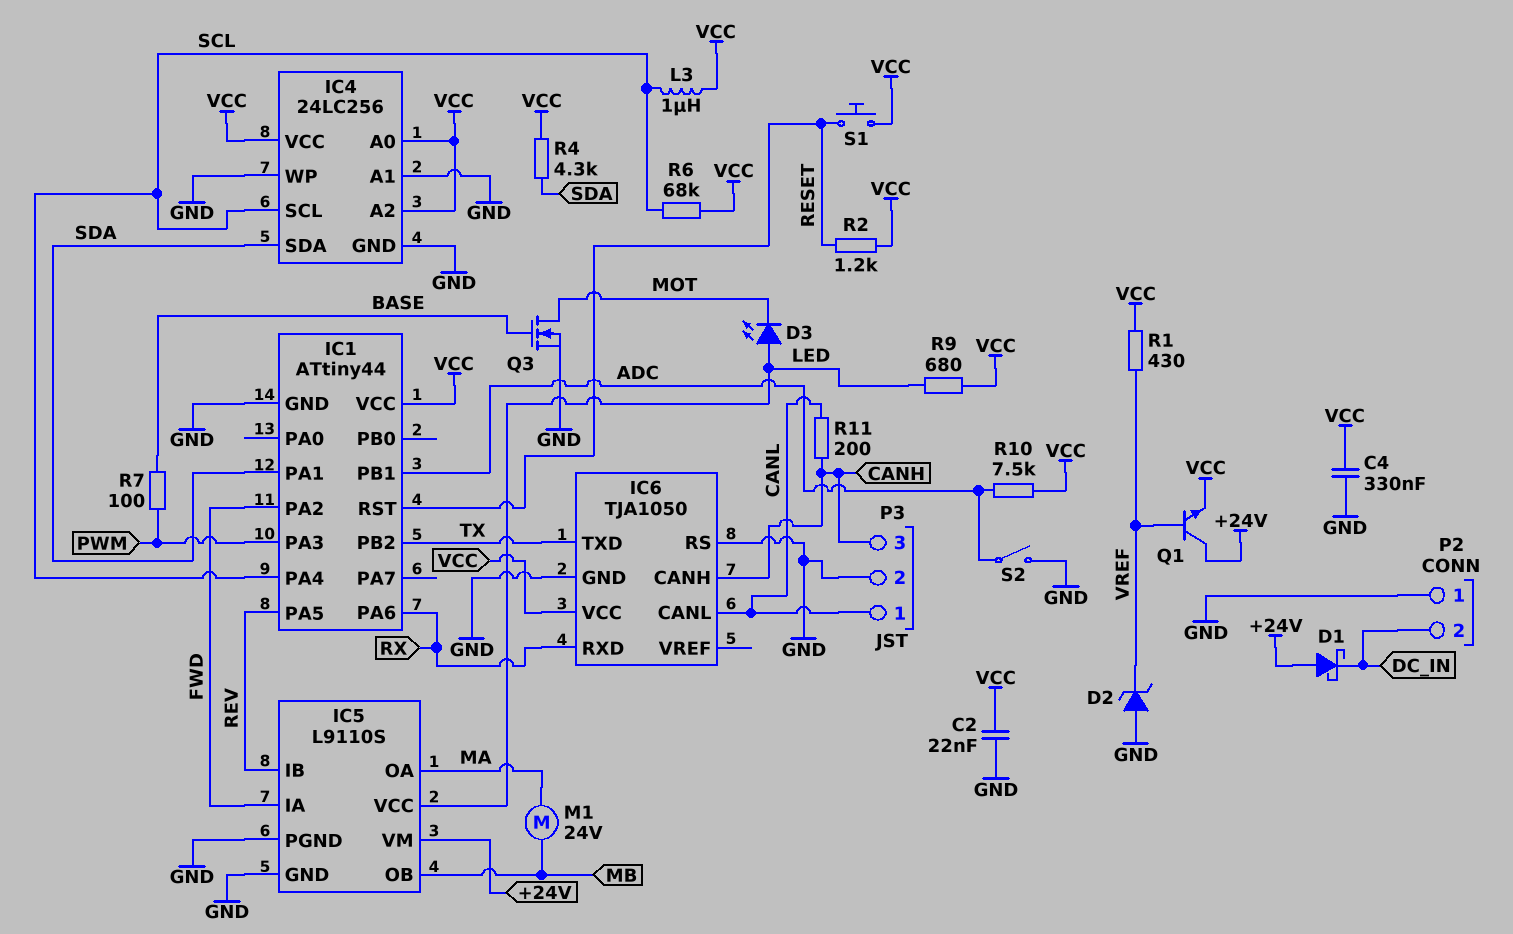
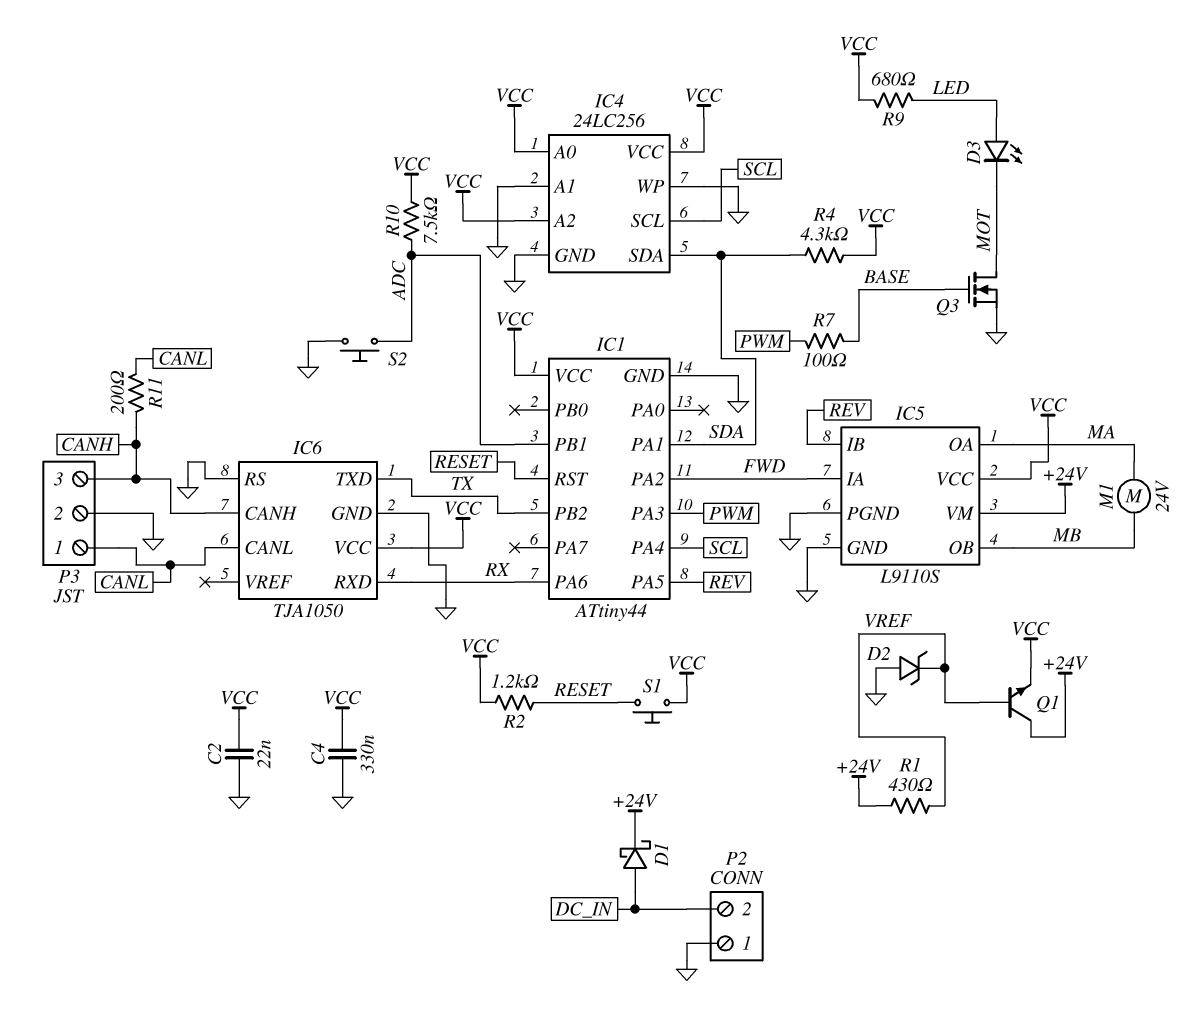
D1: schottky (A +24V, K DC_IN) -> schottky (A DC_IN, K +24V)
IC5 pin VCC: LED -> VCC
L3: 1uH (SCL, VCC) -> none
R1: 430 (VCC, VREF) -> 430 (+24V, VREF)
R6: 68k (SCL, VCC) -> none
S2: switch (ADC, GND) -> button (ADC, GND)

